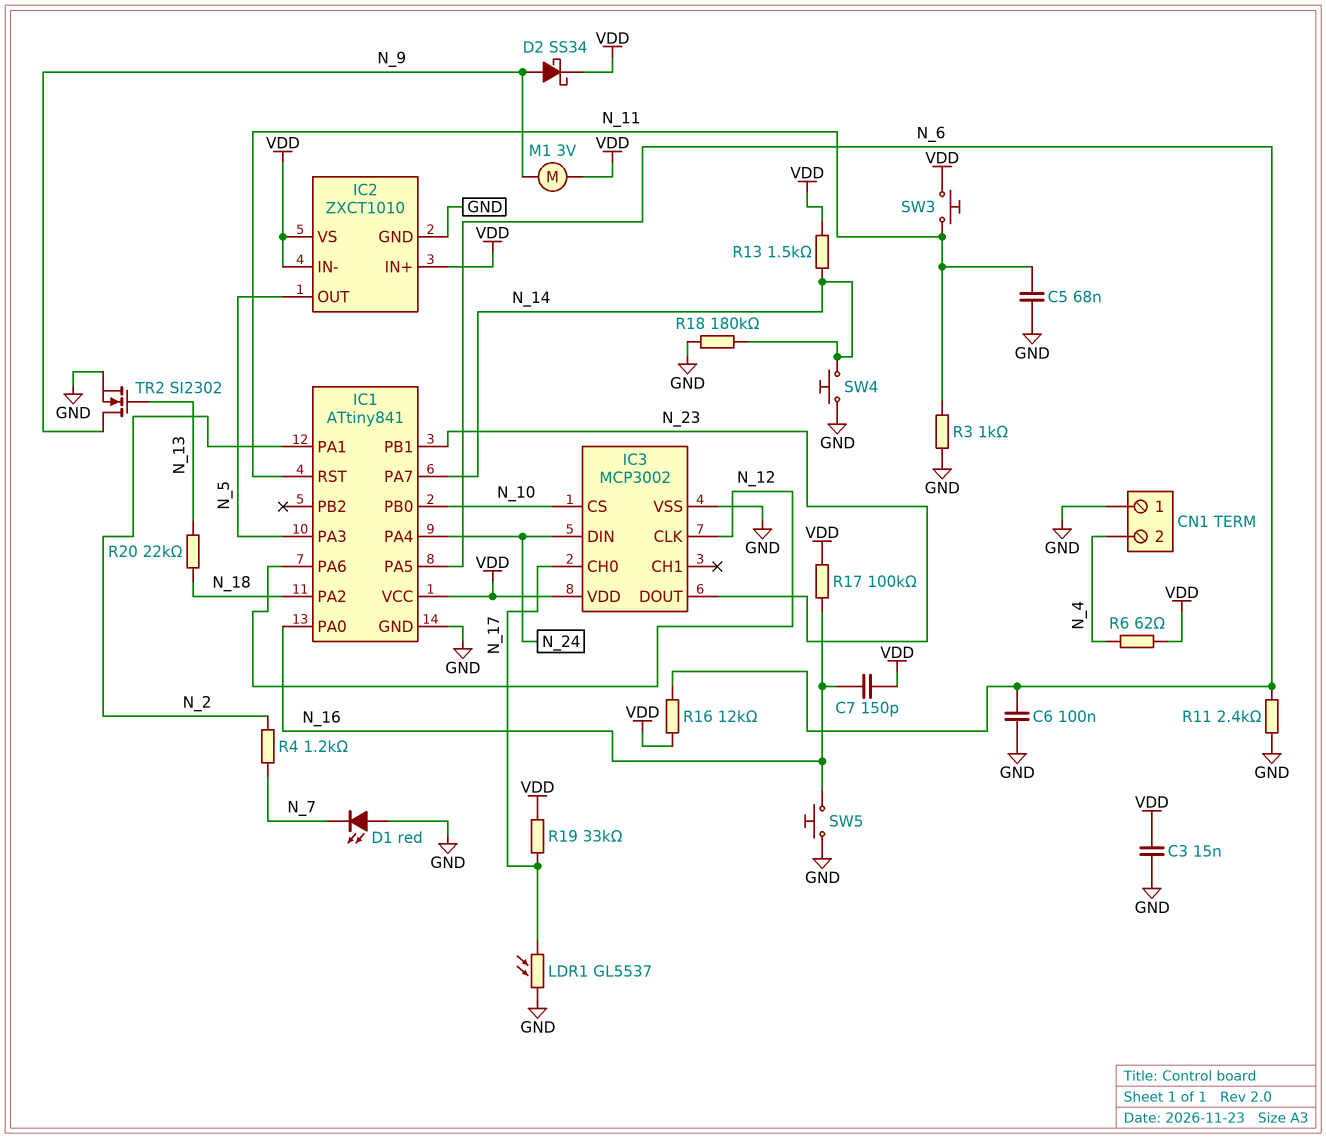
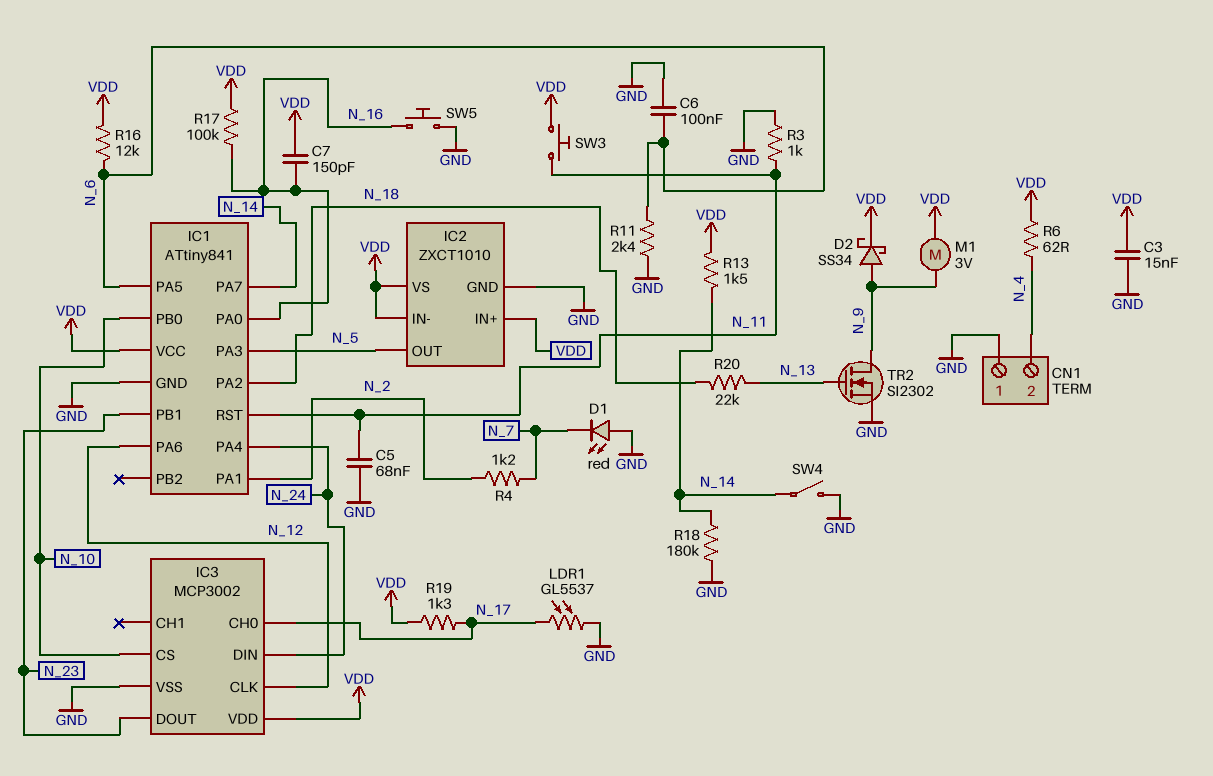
R19: 33k (N_17, VDD) -> 1.3k (N_17, VDD)
SW4: button (GND, N_14) -> switch (GND, N_14)

